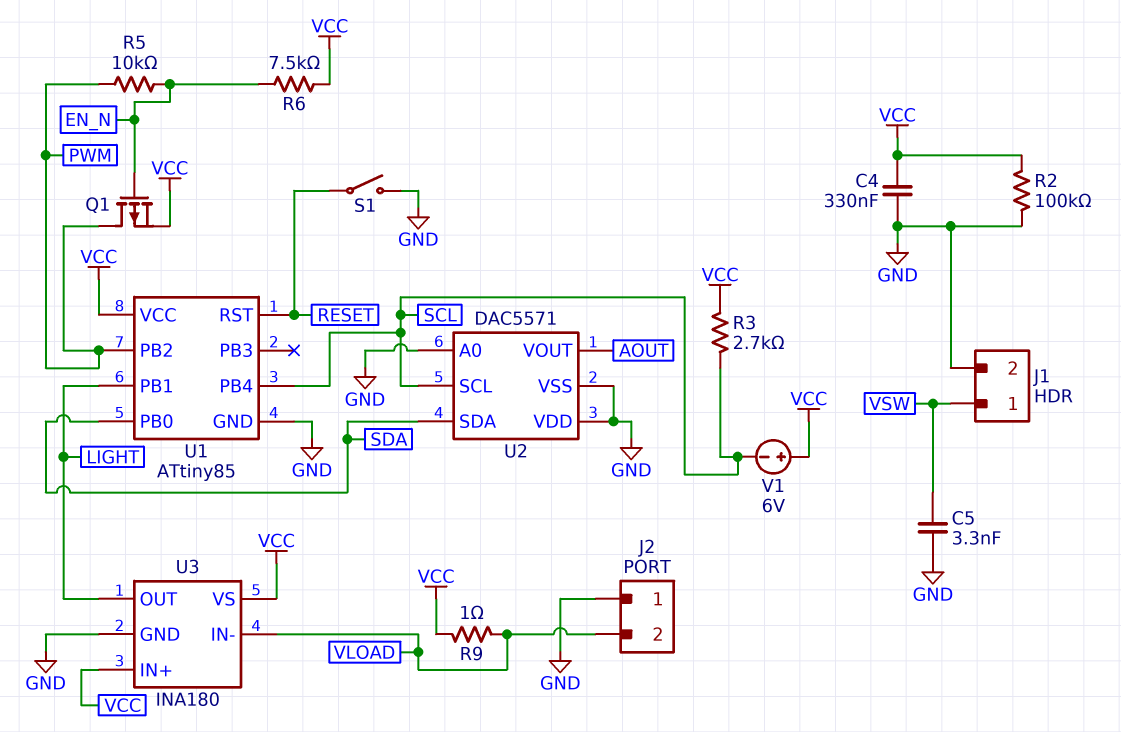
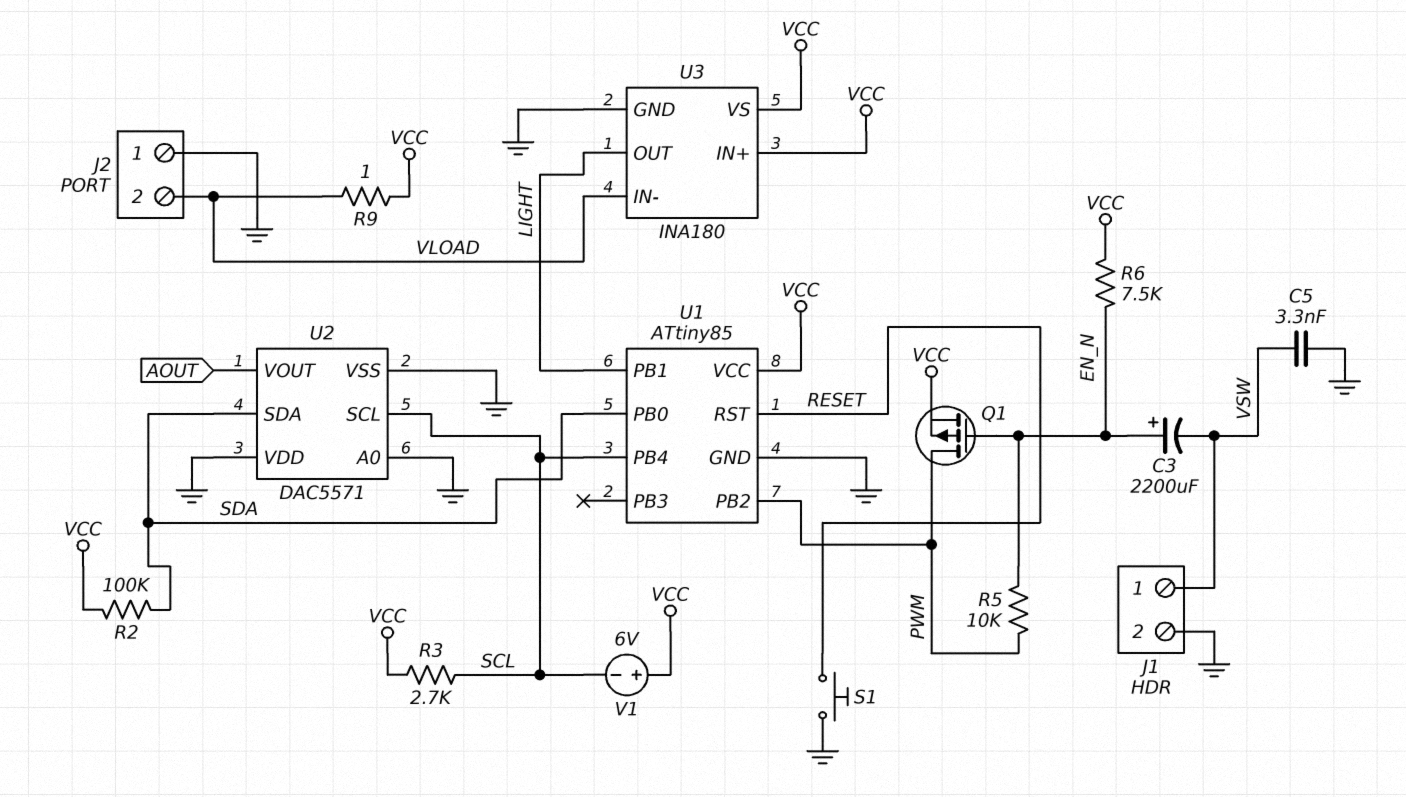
C3: none -> 2200uF (plus EN_N, minus VSW)
C4: 330nF (GND, VCC) -> none
R2: 100k (GND, VCC) -> 100k (SDA, VCC)
S1: switch (GND, RESET) -> button (GND, RESET)

